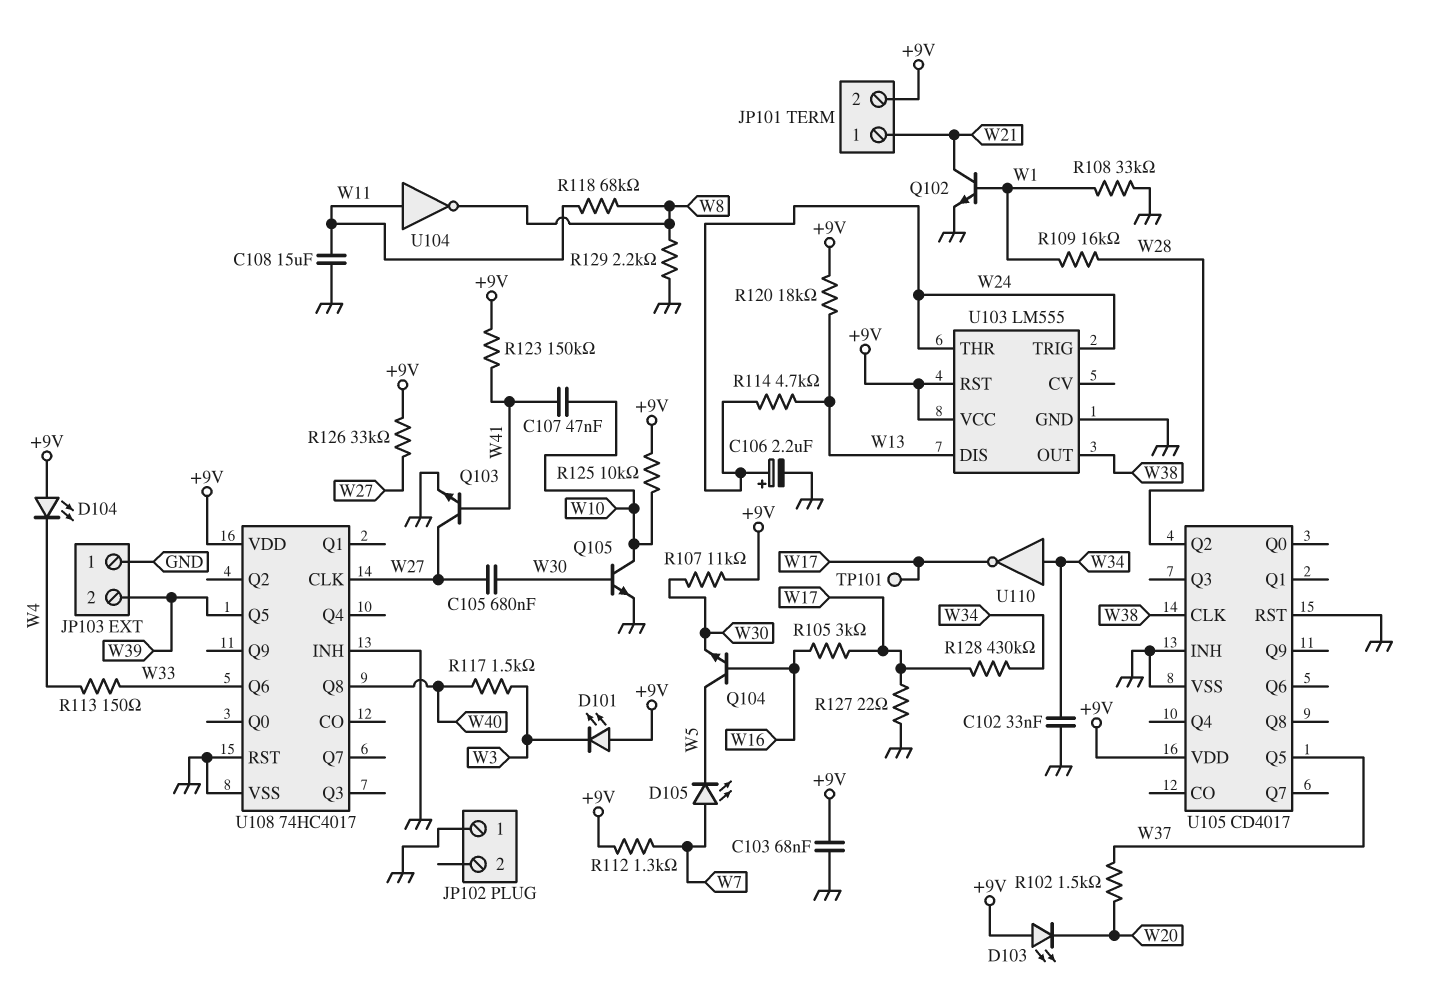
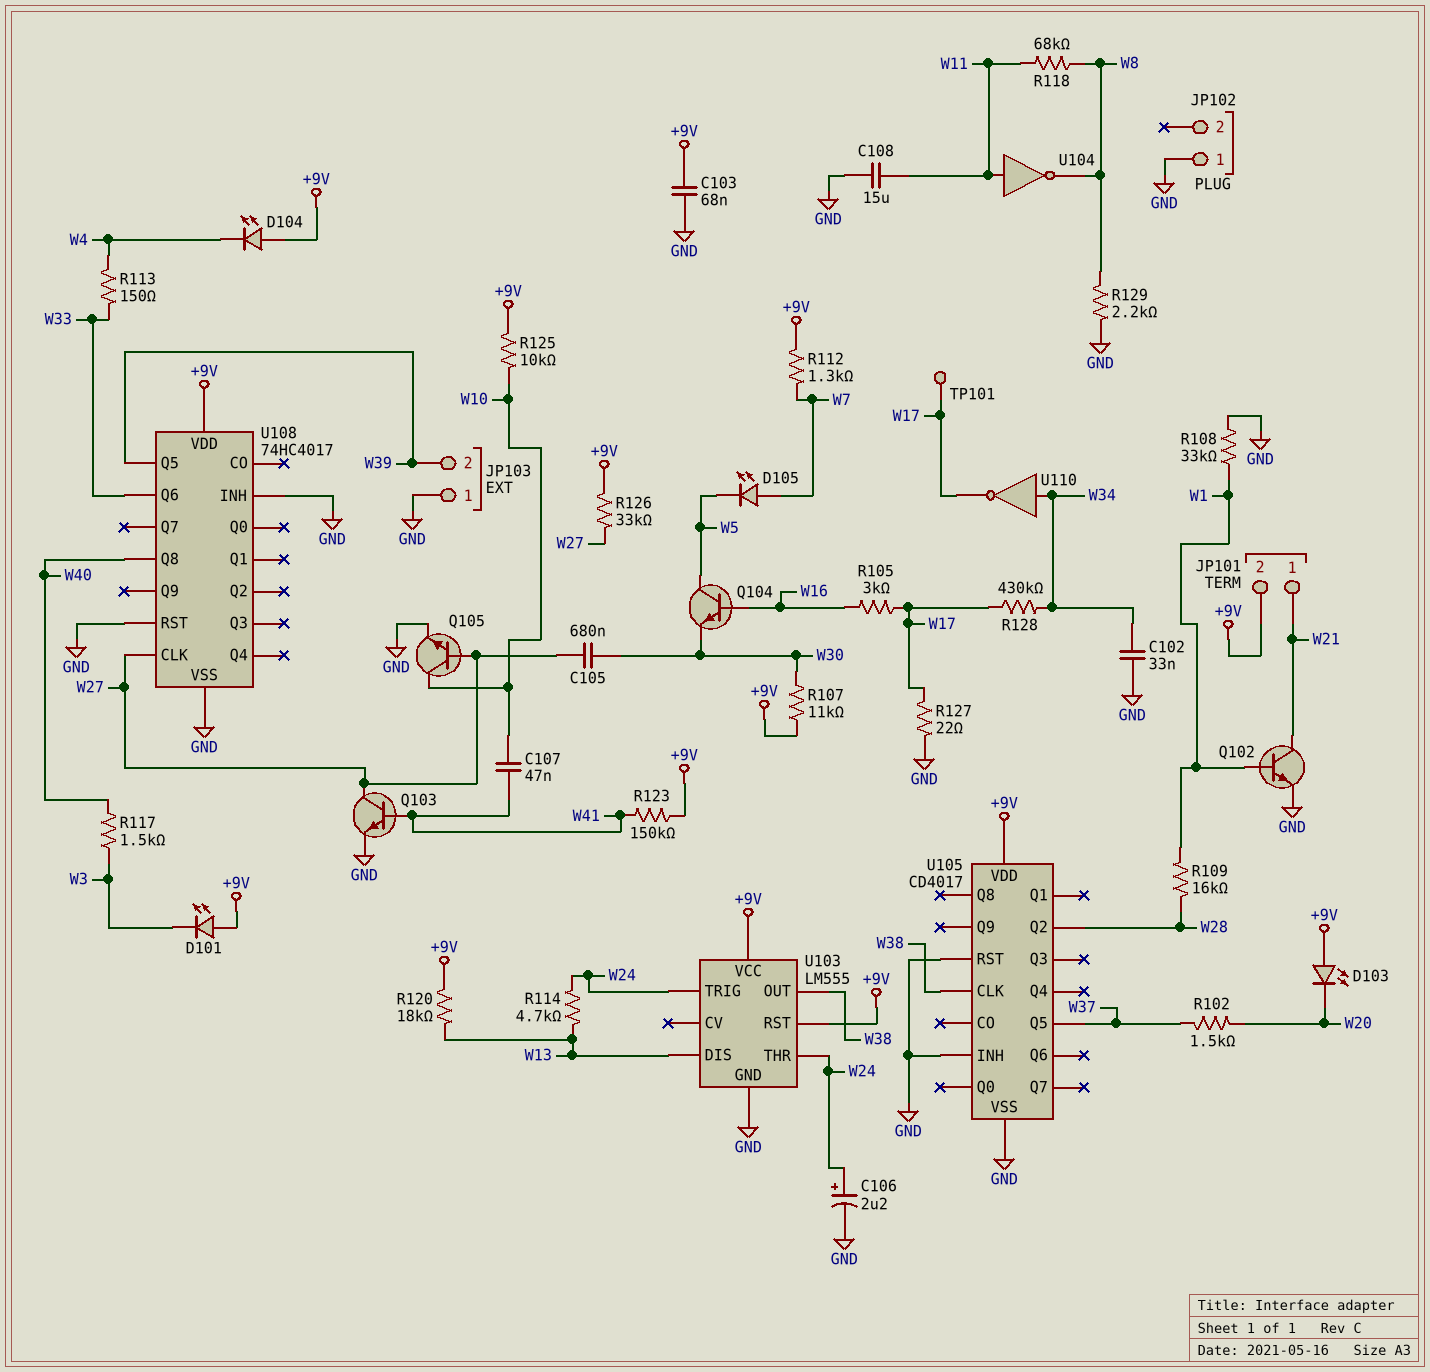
Q105: NPN (B W30, C W10, E GND) -> NPN (B W27, C W10, E GND)

